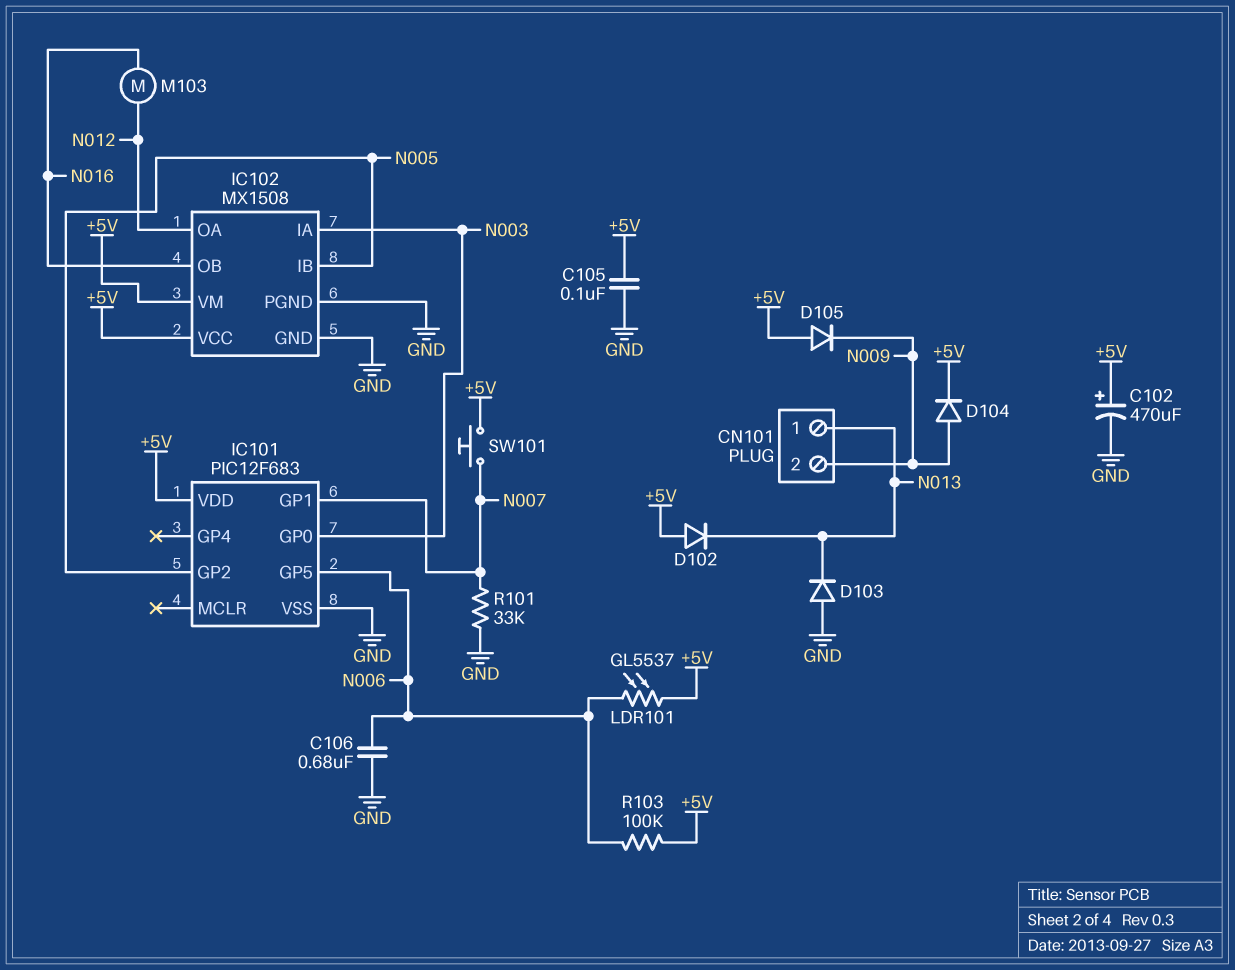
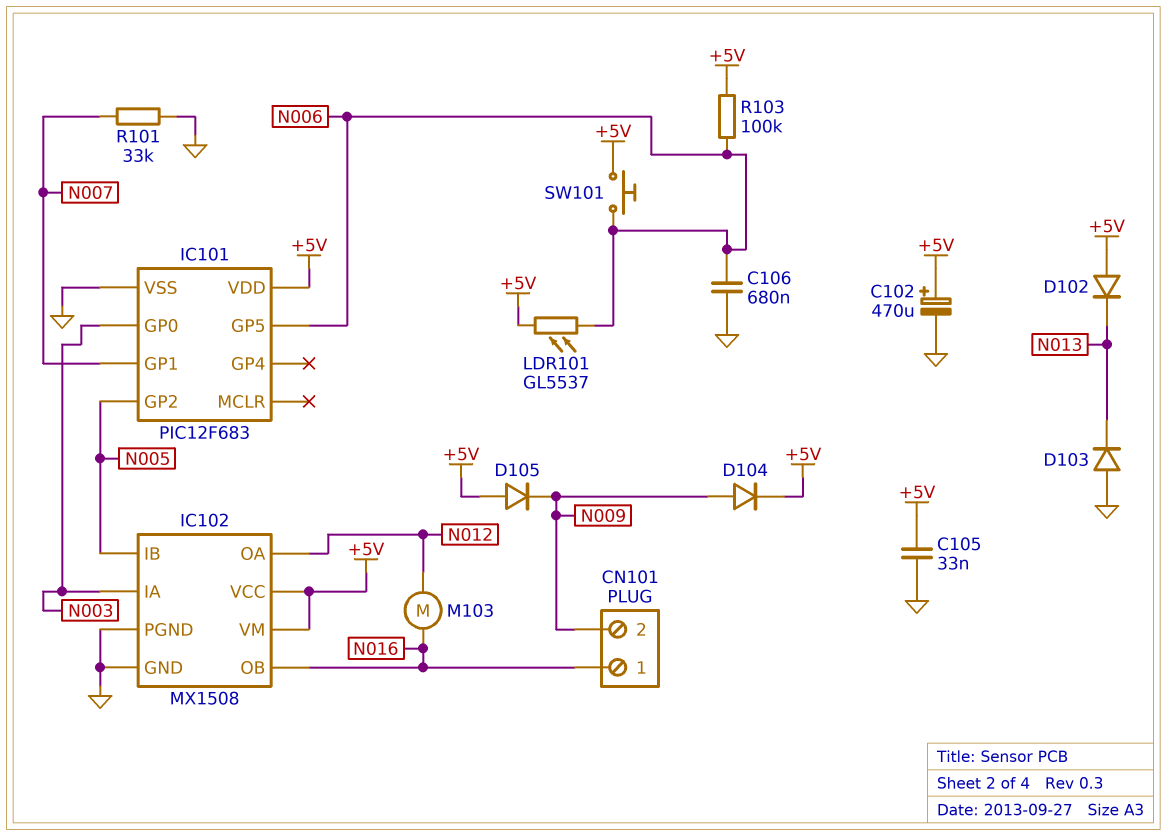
C105: 100nF (+5V, GND) -> 33nF (+5V, GND)
CN101 pin 1: N013 -> N016
SW101: button (+5V, N007) -> button (+5V, N006)

